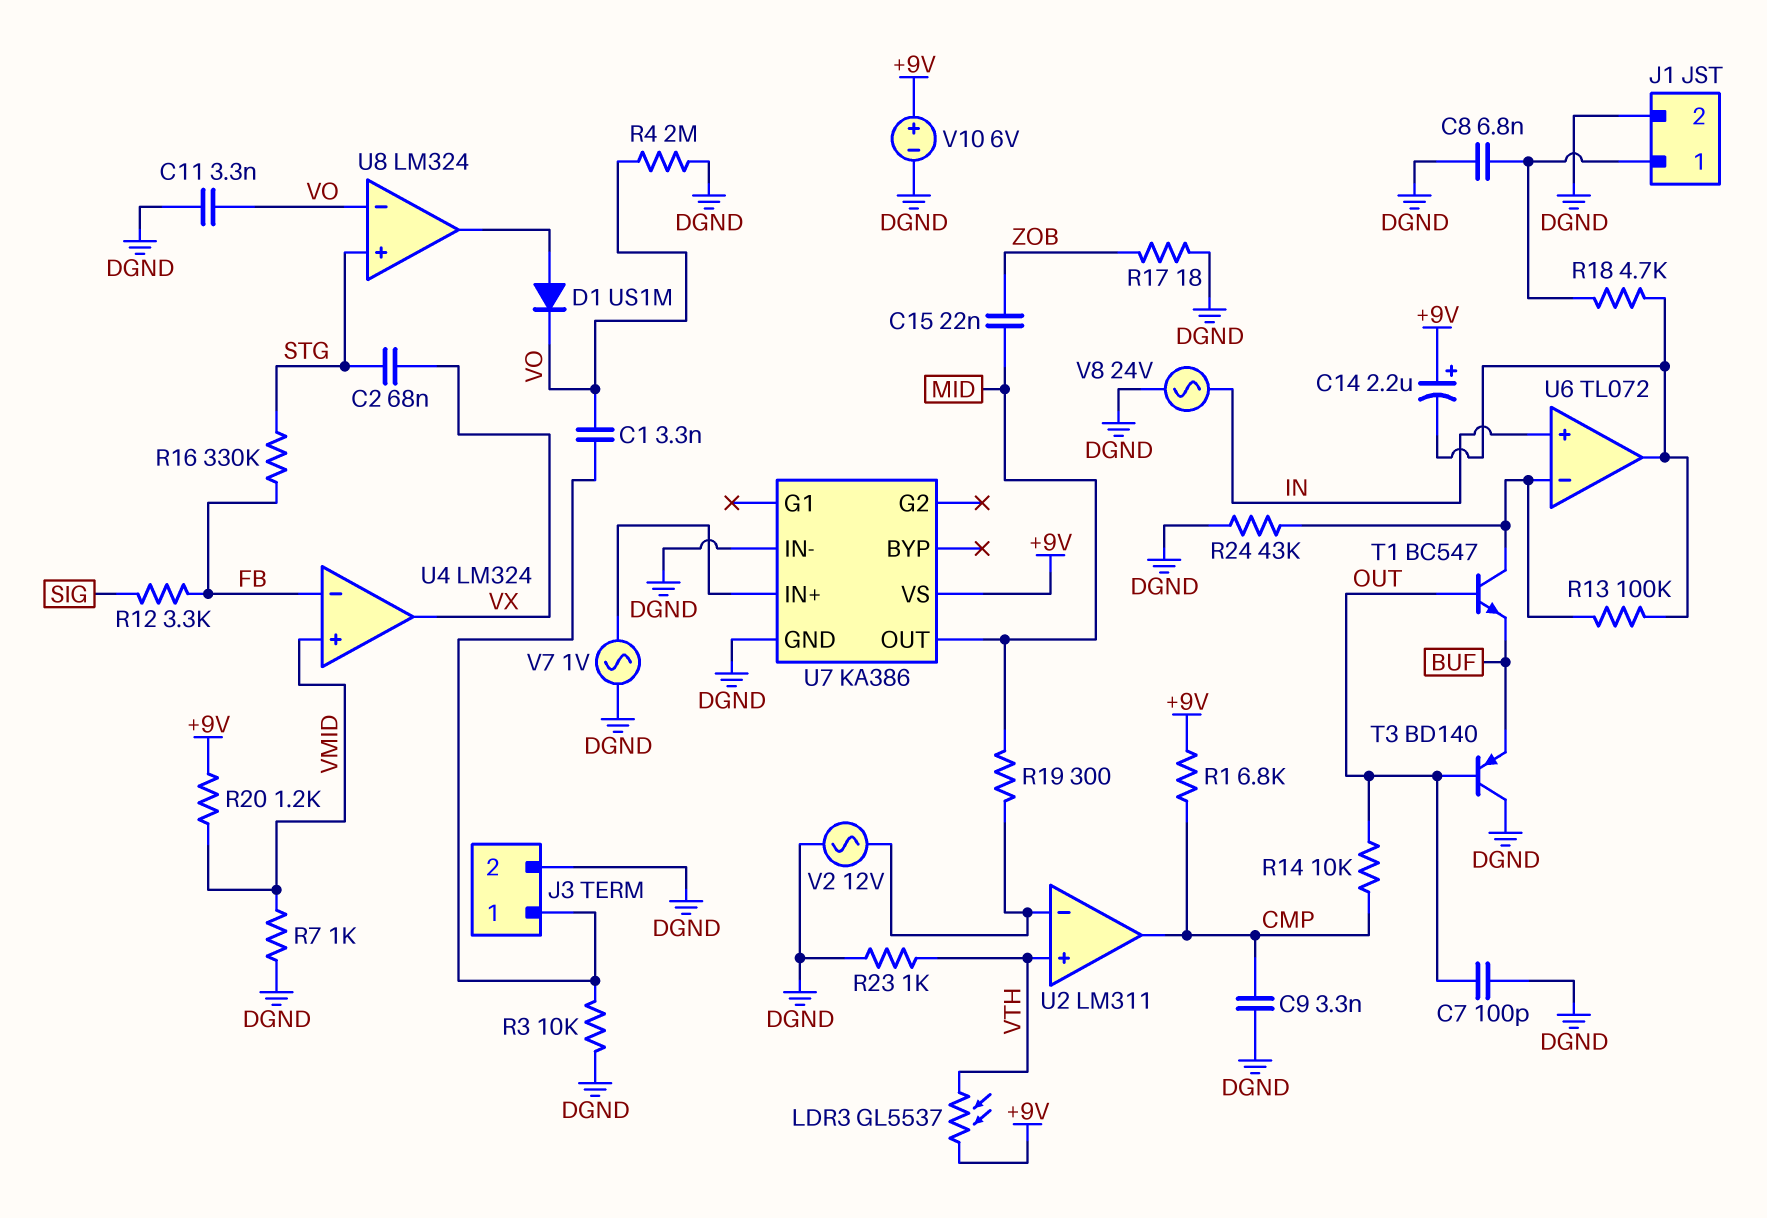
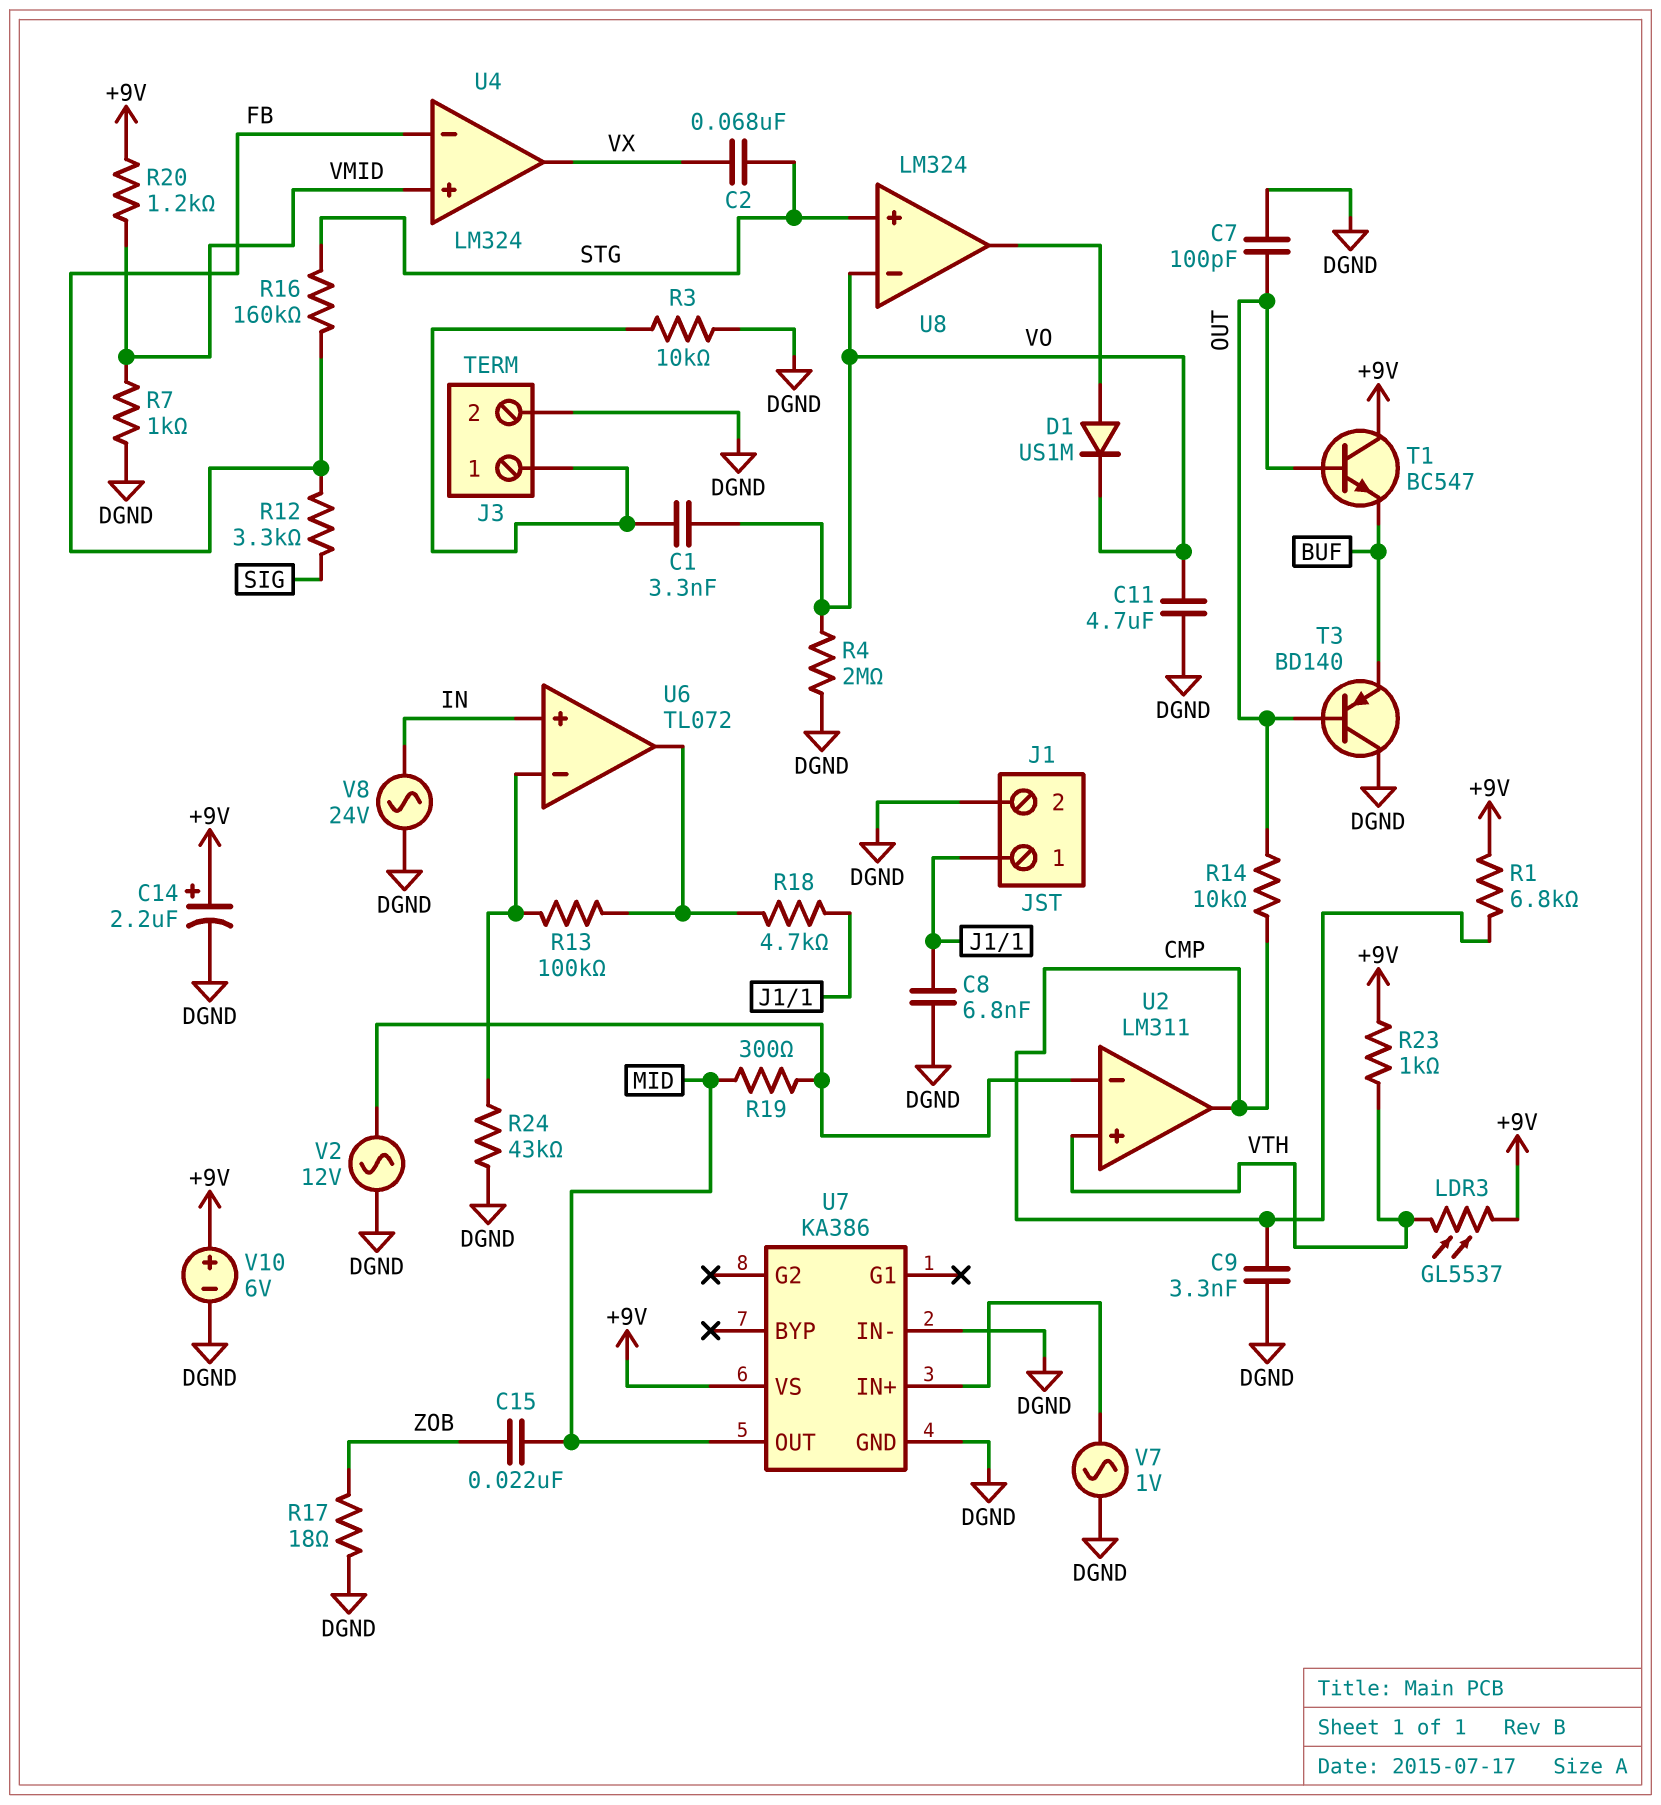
C11: 3.3nF (DGND, VO) -> 4.7uF (DGND, VO)
C14: 2.2uF (plus +9V, minus U6/out) -> 2.2uF (plus +9V, minus DGND)
R16: 330k (FB, STG) -> 160k (FB, STG)
R23: 1k (DGND, VTH) -> 1k (+9V, VTH)
T1: NPN BC547 (B OUT, C U6/in-, E BUF) -> NPN BC547 (B OUT, C +9V, E BUF)

